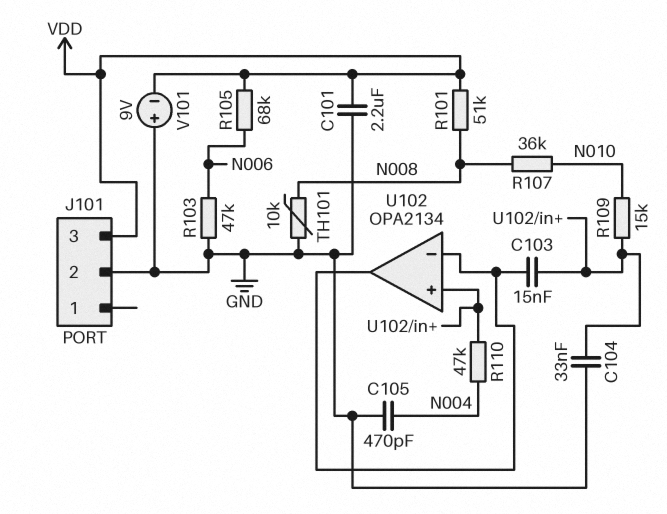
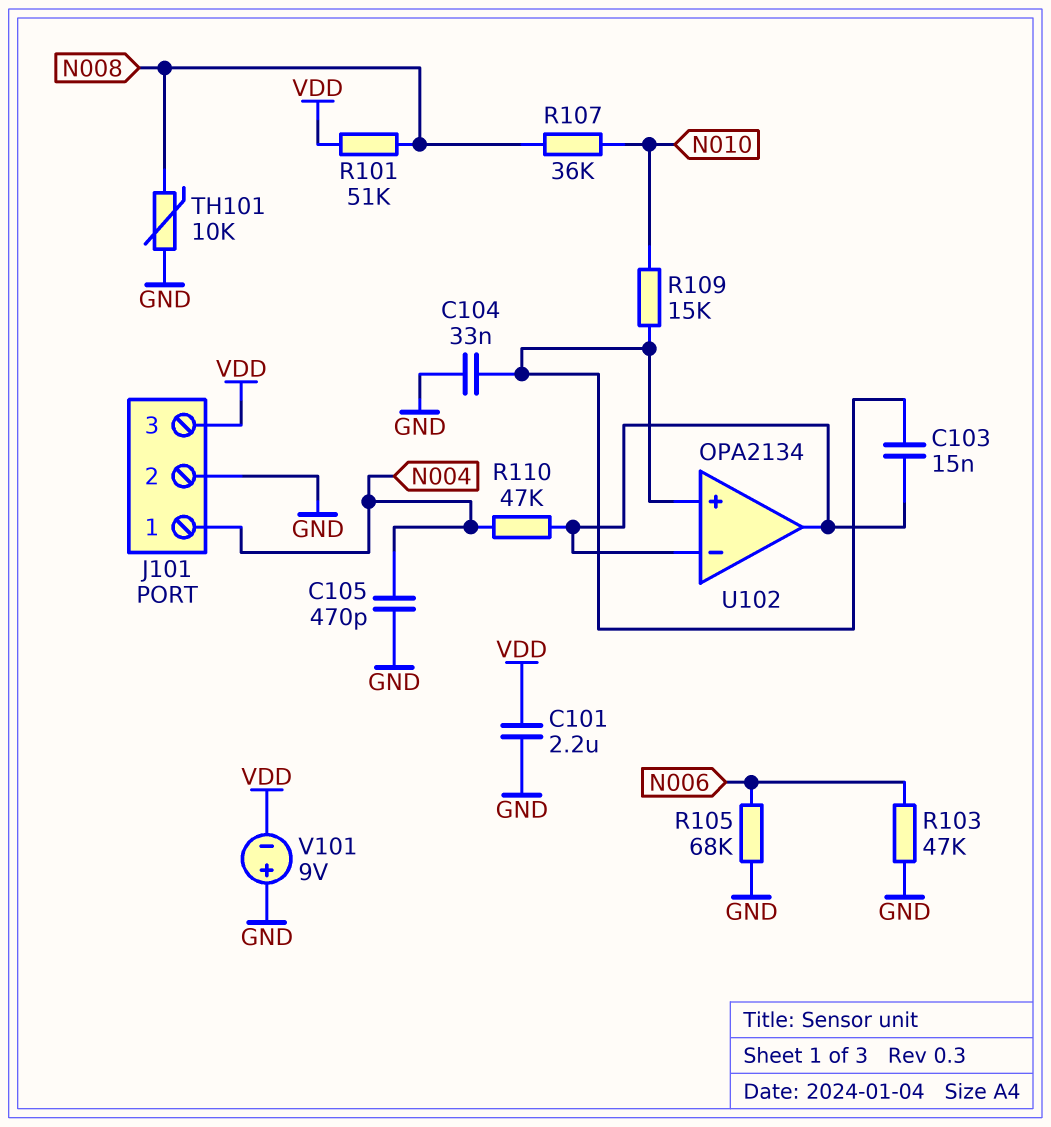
J101 pin 1: none -> N004
R105: 68k (N006, VDD) -> 68k (GND, N006)
R110: 47k (N004, U102/in+) -> 47k (N004, U102/in-)

